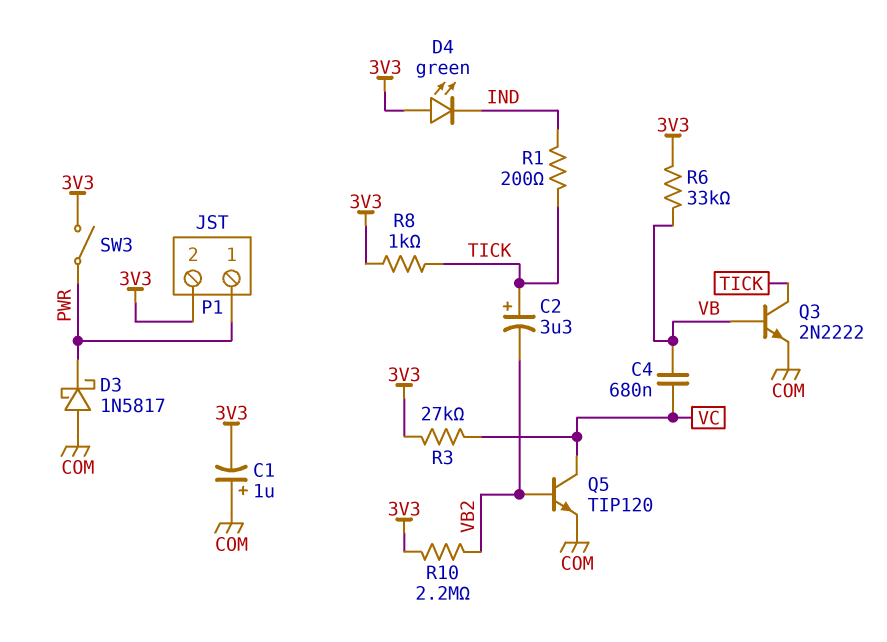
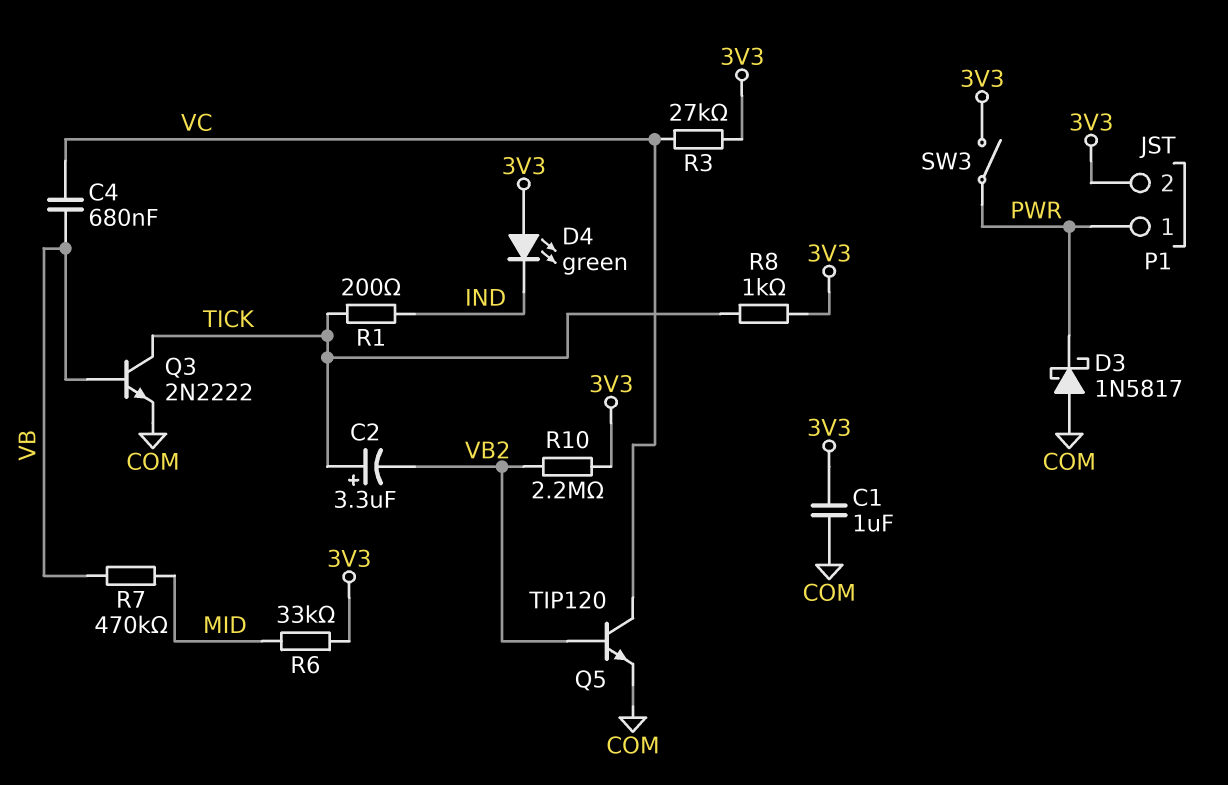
C1: 1uF (plus COM, minus 3V3) -> 1uF (3V3, COM)
R6: 33k (3V3, VB) -> 33k (3V3, MID)
R7: none -> 470k (MID, VB)

